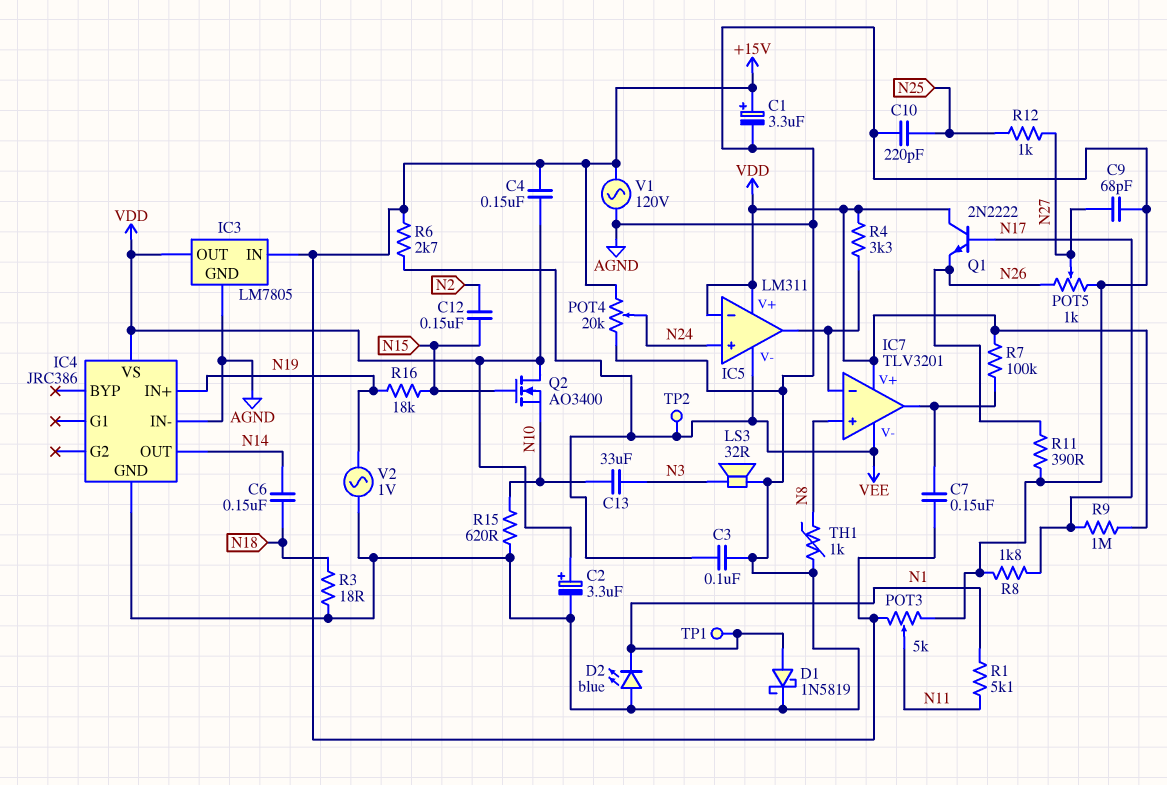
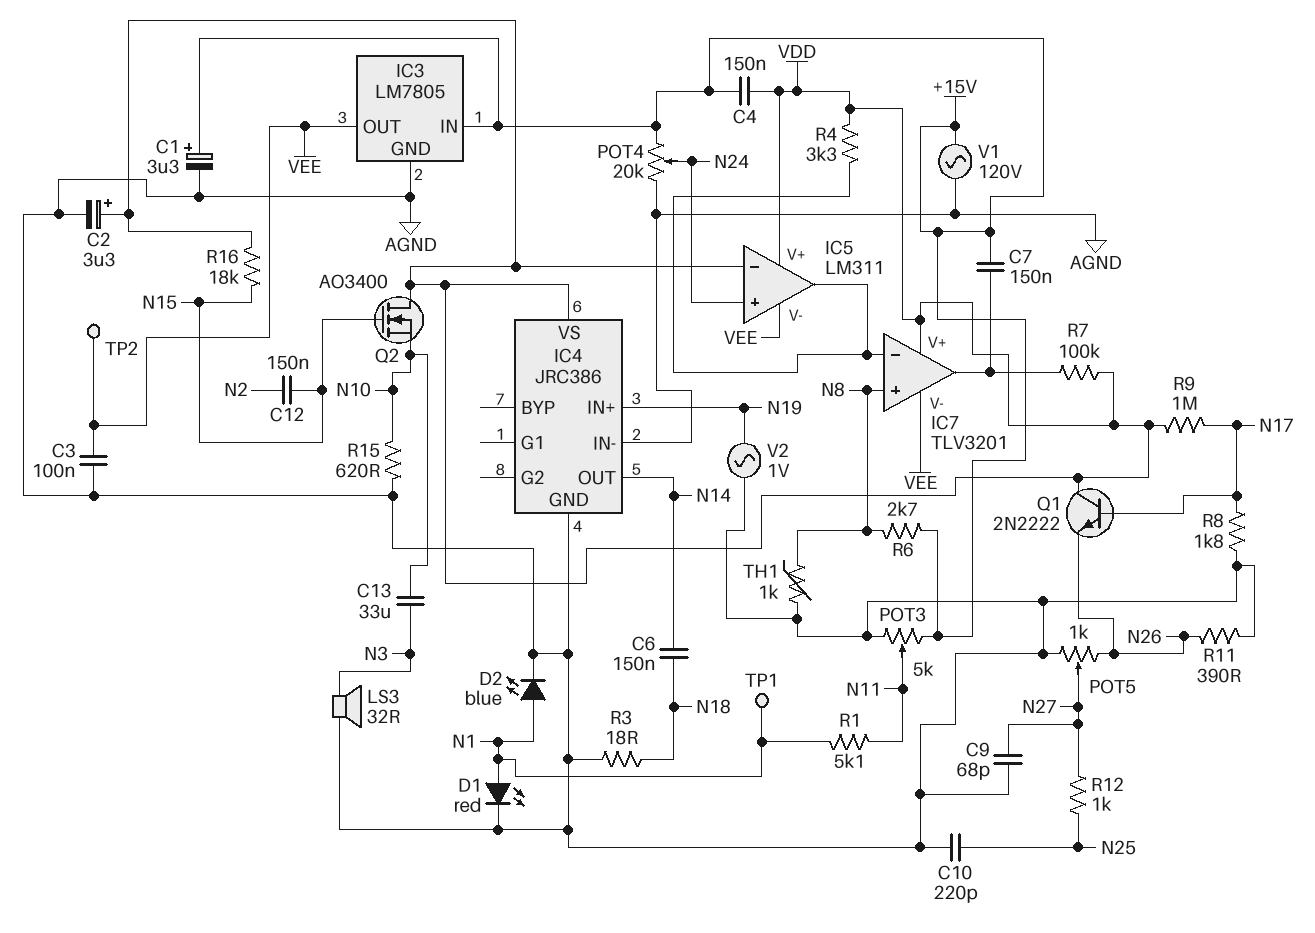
D1: schottky 1N5819 (A N1, K AGND) -> LED red (A N1, K AGND)
D2: LED blue (A AGND, K N1) -> LED blue (A N1, K AGND)
IC3 pin OUT: VDD -> VEE
R6: 2.7k (+15V, VEE) -> 2.7k (+15V, N8)
R16: 18k (N15, N19) -> 18k (N15, VDD)

